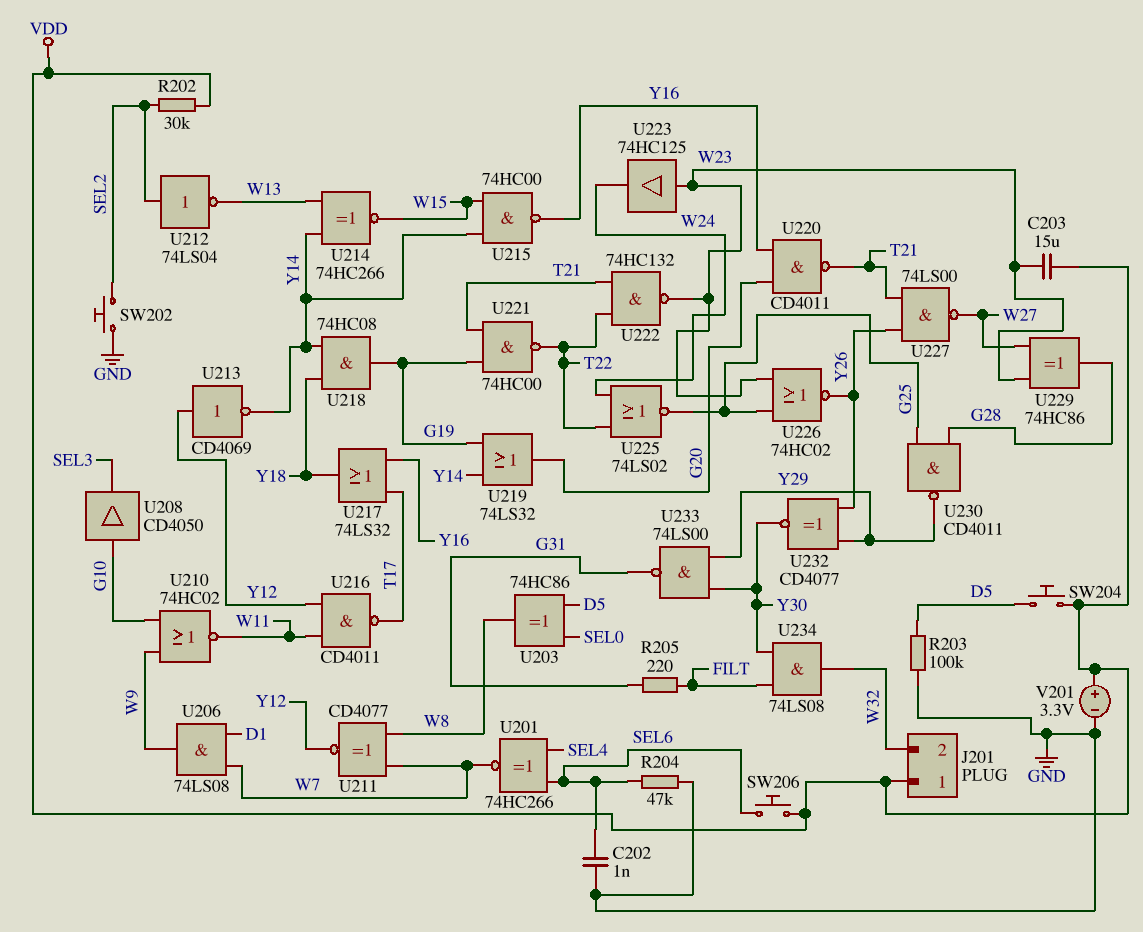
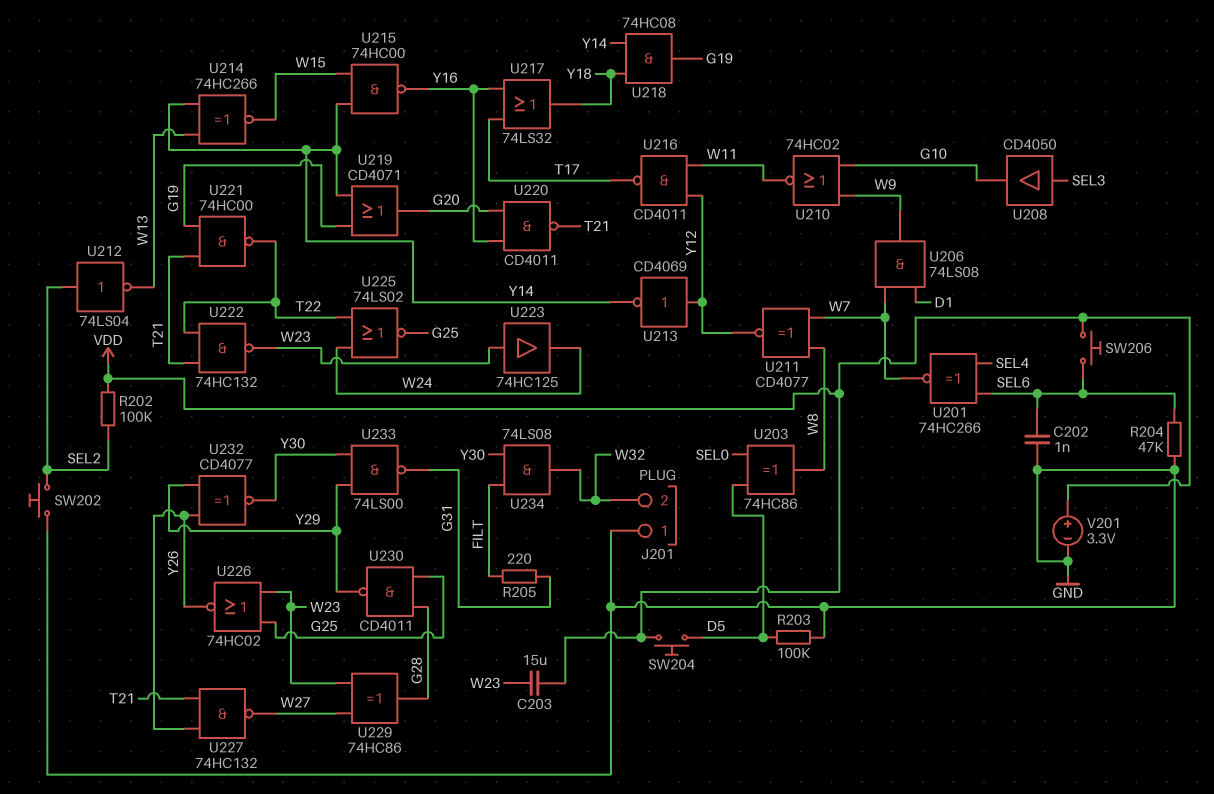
J201 pin 1: VDD -> GND
R202: 30k (SEL2, VDD) -> 100k (SEL2, VDD)
U208: buffer CD4050 (in G10, out SEL3) -> buffer CD4050 (in SEL3, out G10)
U219: OR 74LS32 (in G19, in Y14, out G20) -> OR CD4071 (in G19, in Y14, out G20)
U227: NAND 74LS00 (in T21, in Y26, out W27) -> NAND 74HC132 (in T21, in Y26, out W27)

